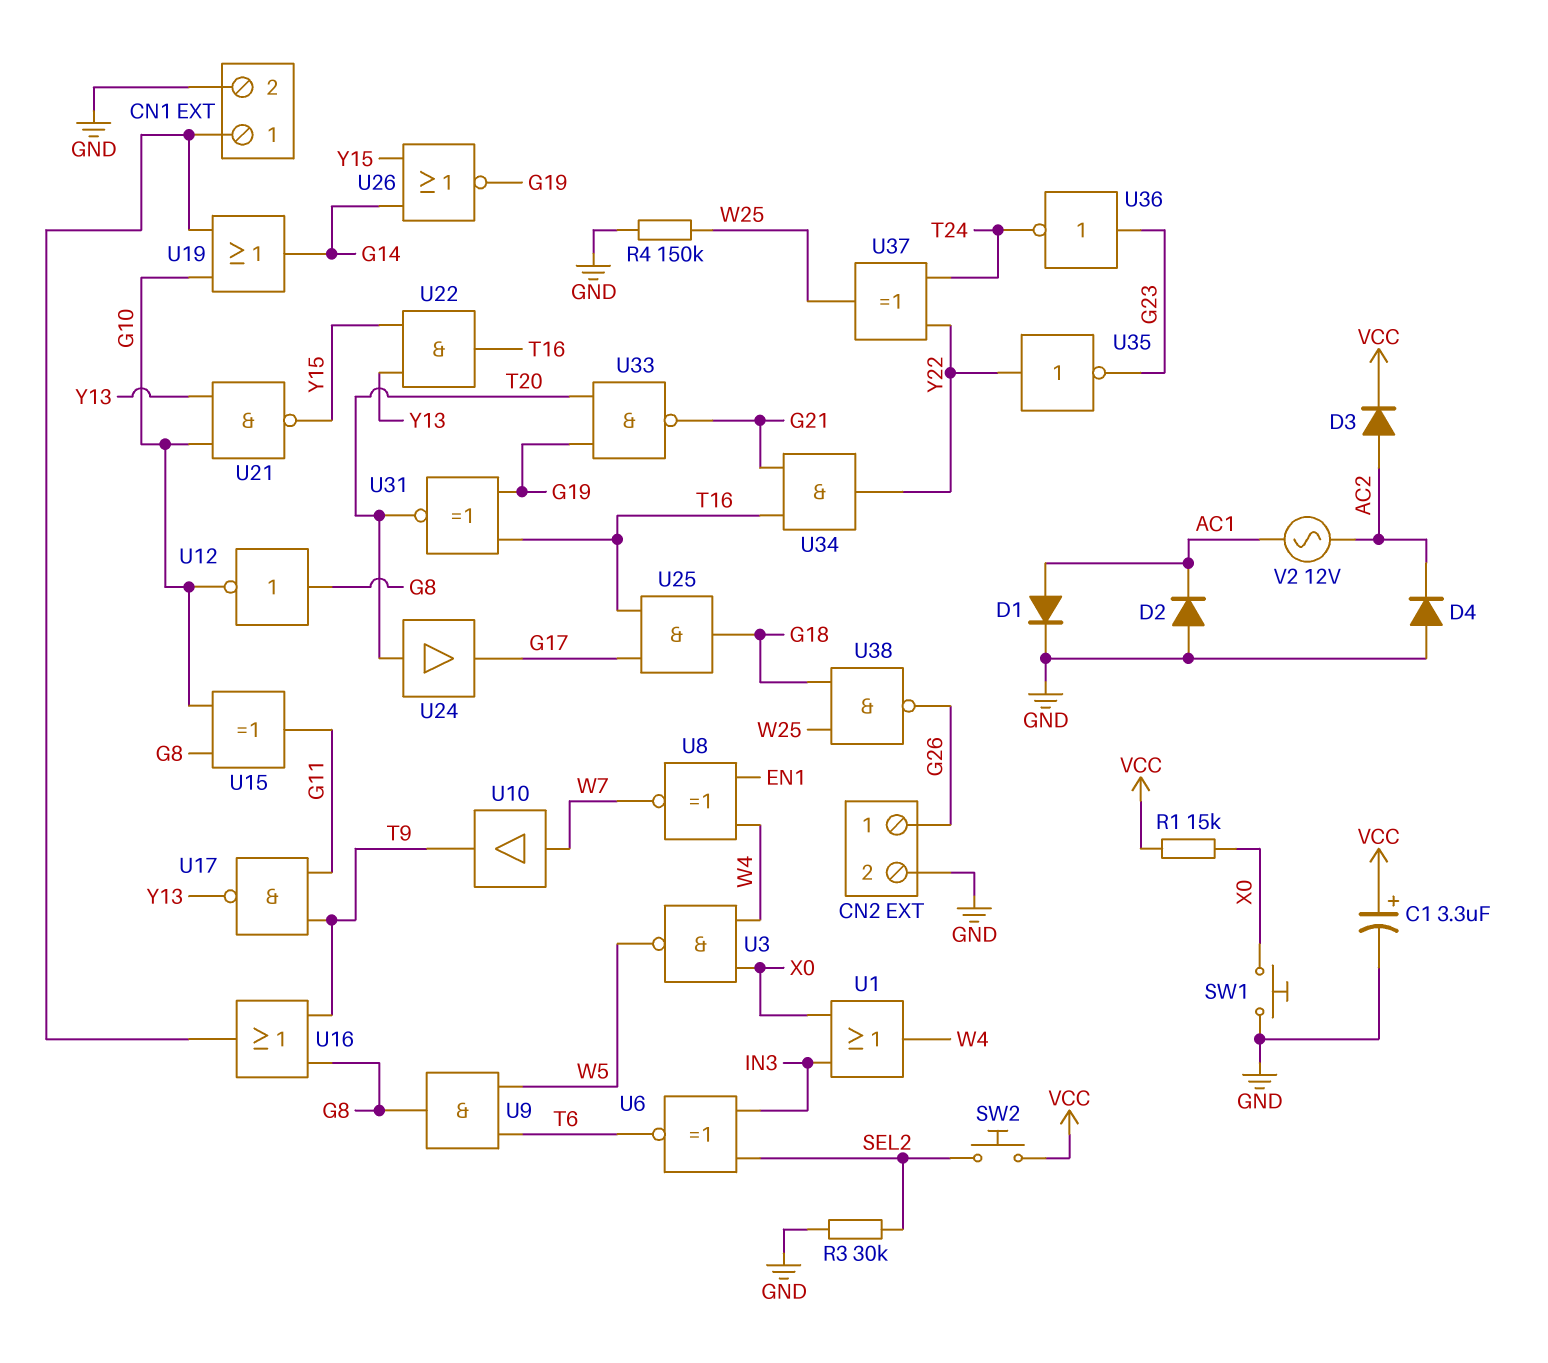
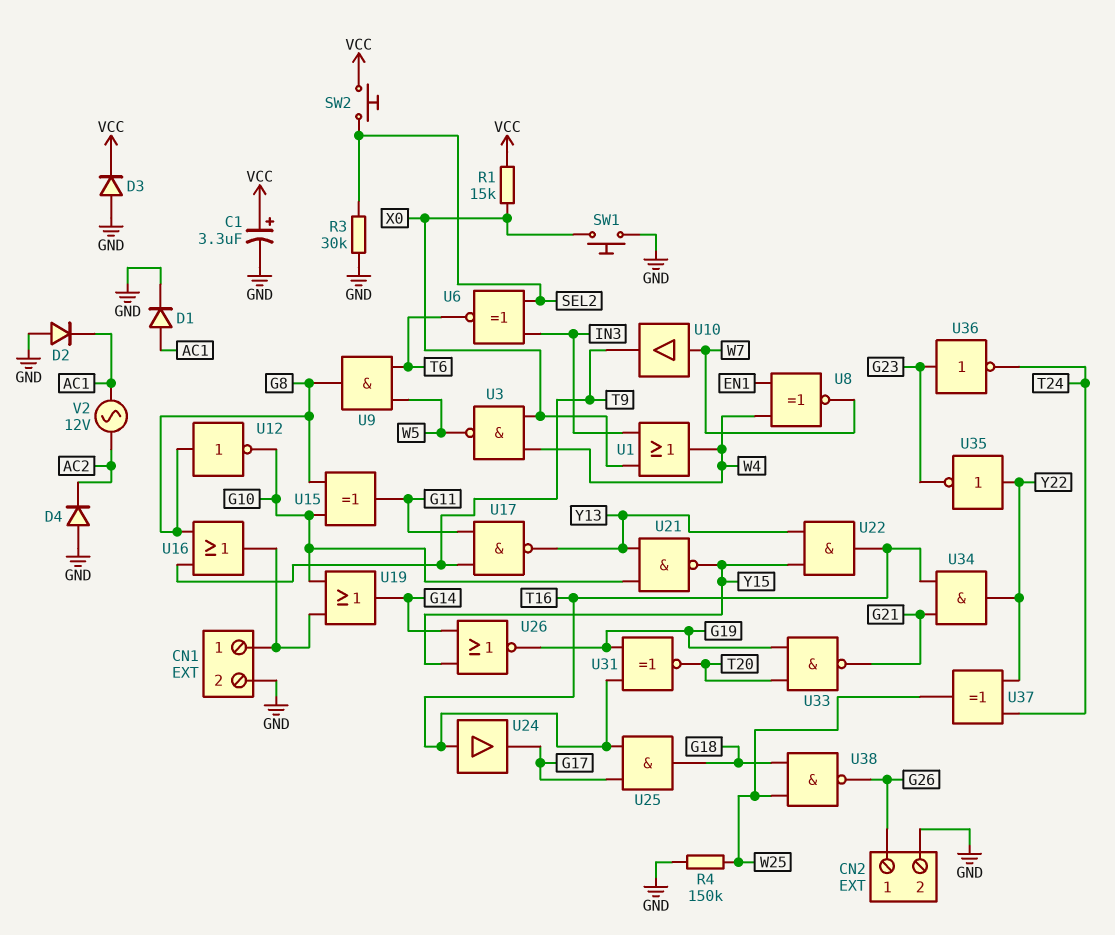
D3: diode (A AC2, K VCC) -> diode (A GND, K VCC)
U24: buffer (in T20, out G17) -> buffer (in T16, out G17)

